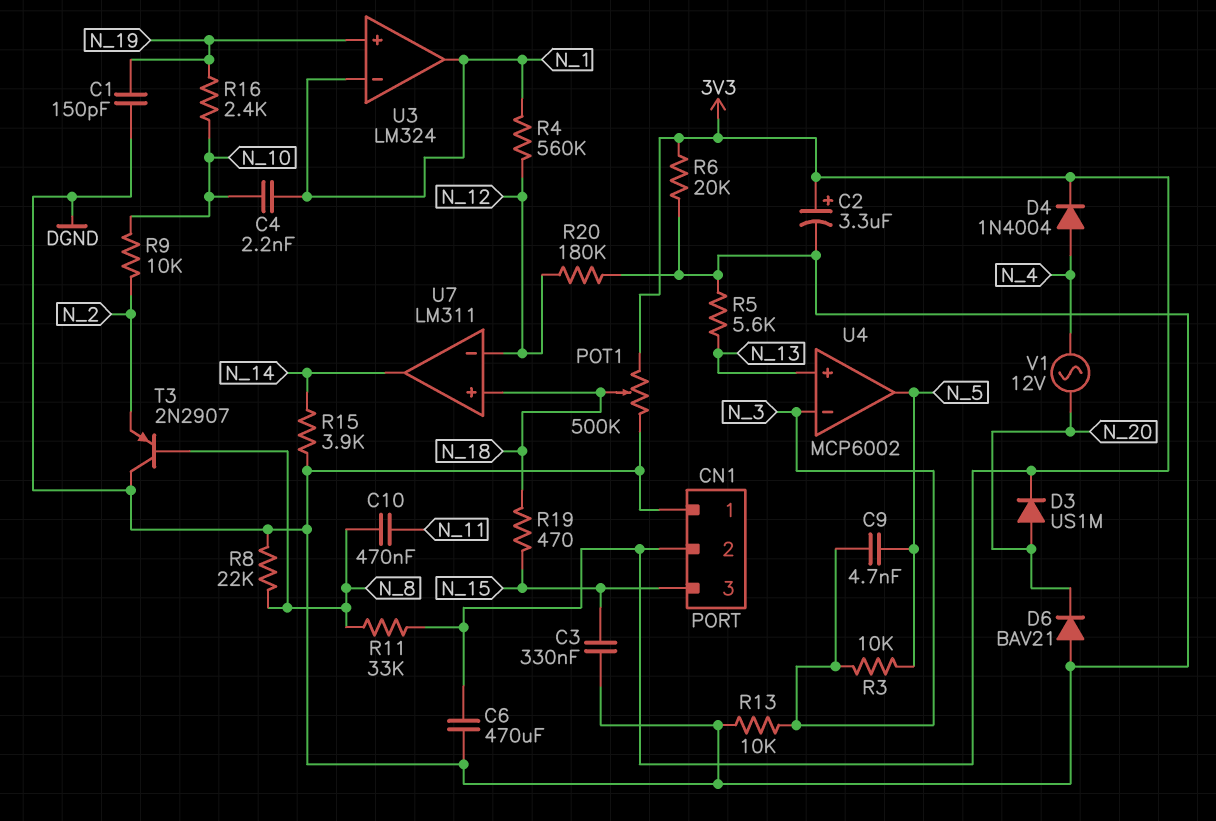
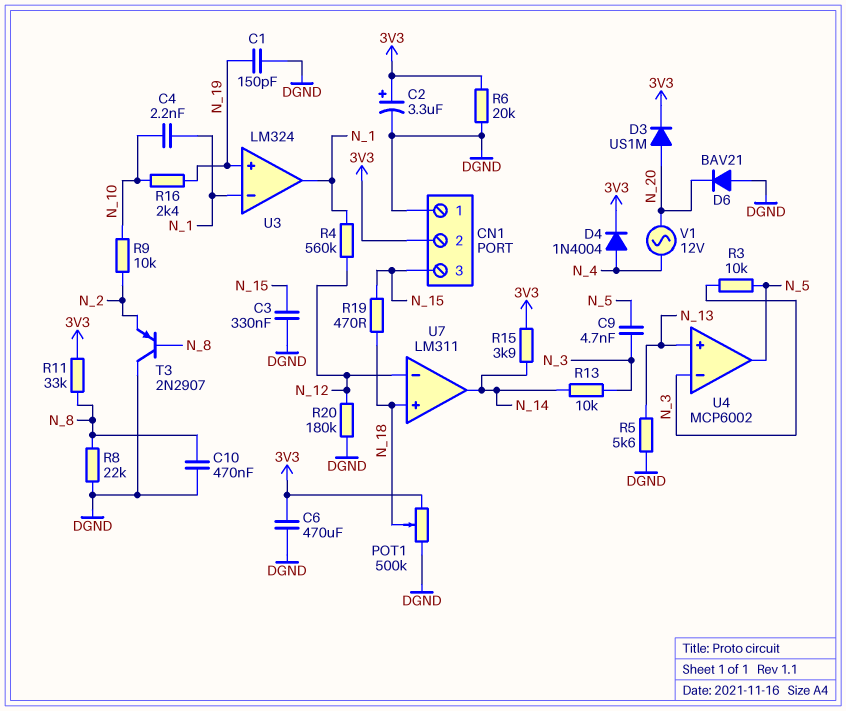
C10: 470nF (N_8, N_11) -> 470nF (DGND, N_8)
R13: 10k (DGND, N_3) -> 10k (N_3, N_14)
R15: 3.9k (DGND, N_14) -> 3.9k (3V3, N_14)

